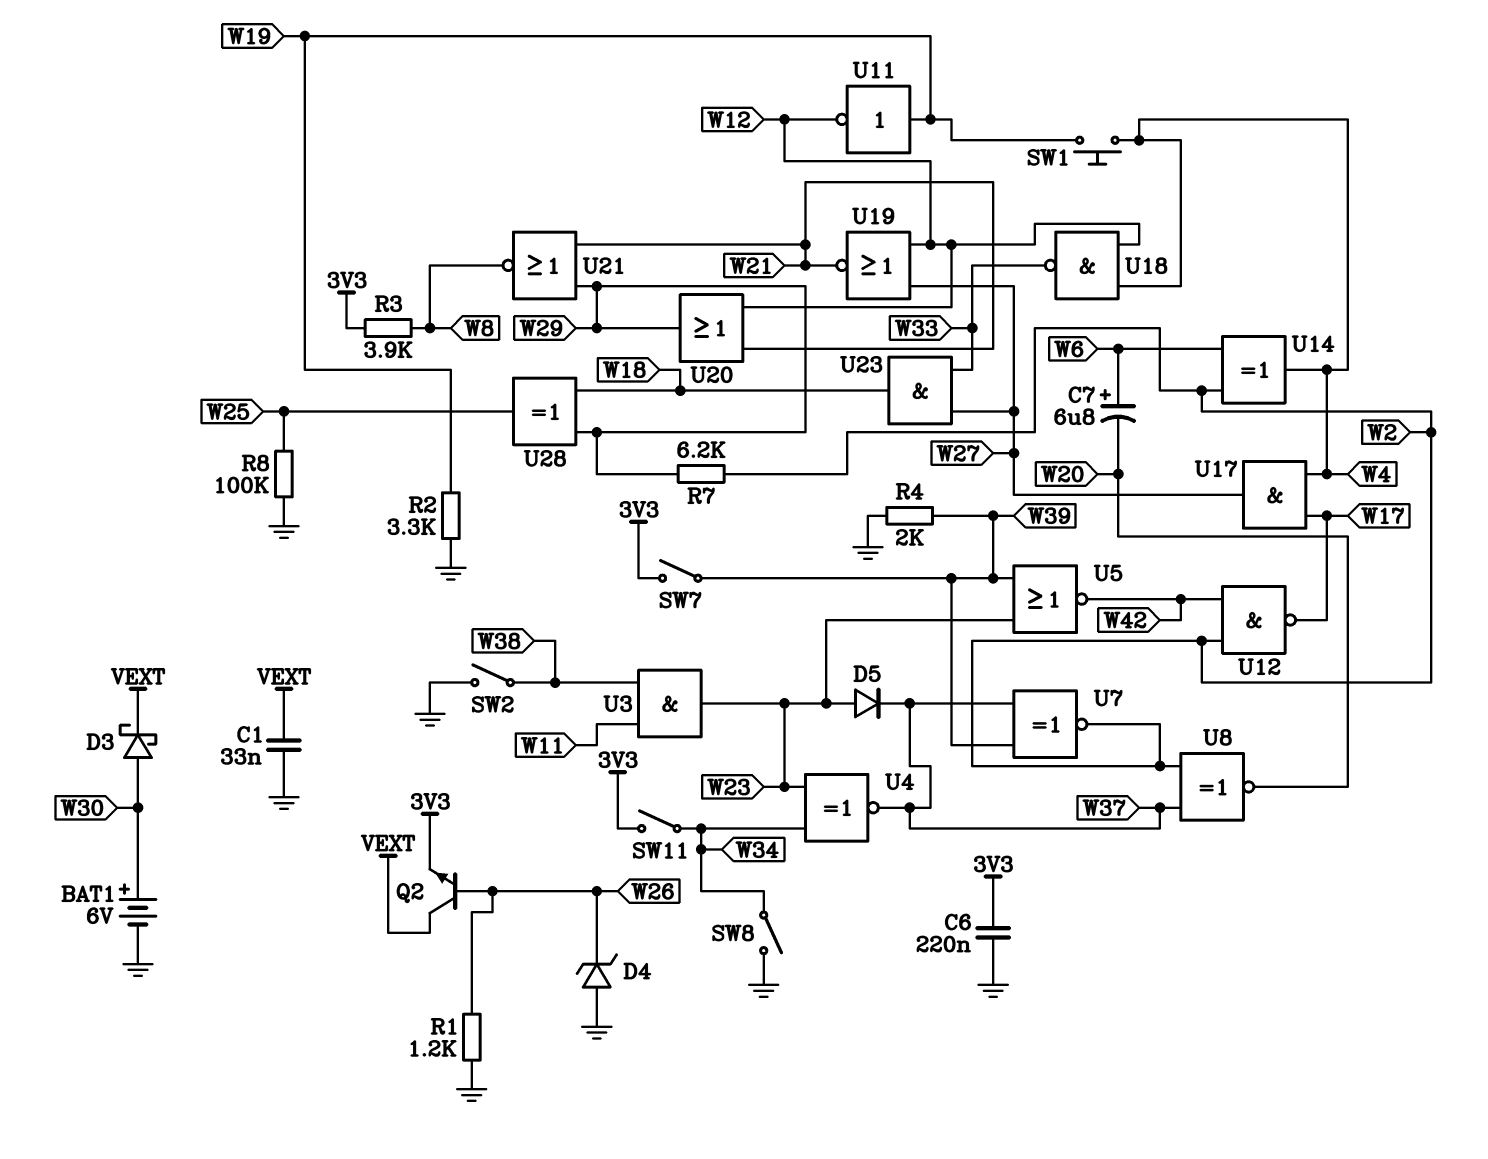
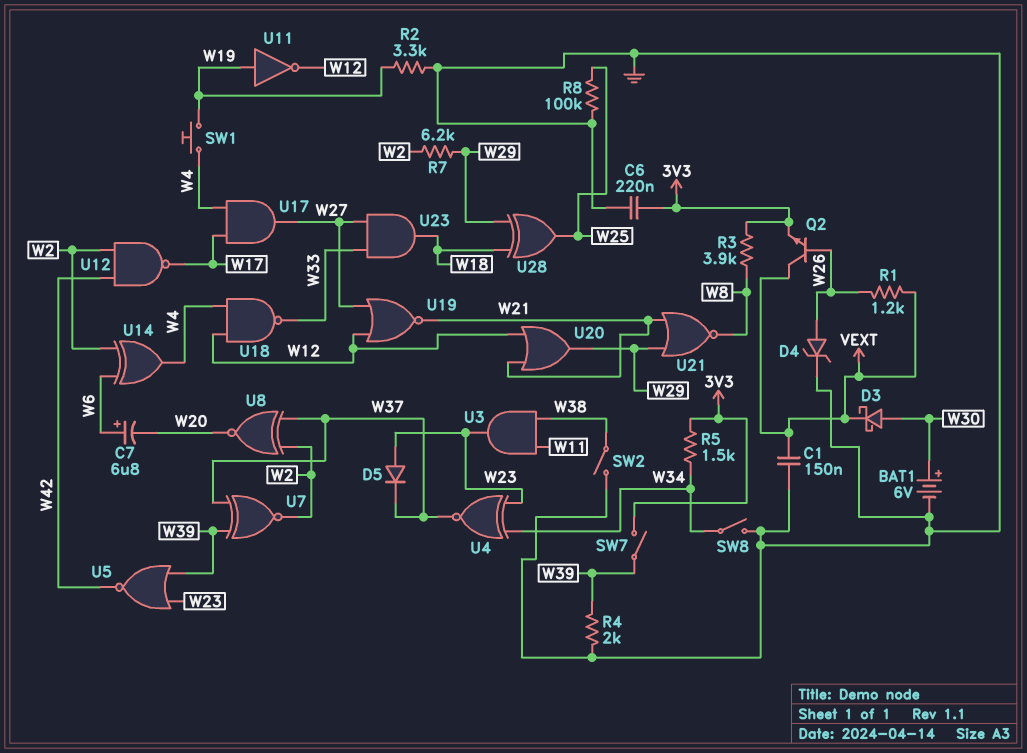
C1: 33nF (GND, VEXT) -> 150nF (GND, VEXT)
D4: zener (A GND, K W26) -> zener (A W26, K GND)
R1: 1.2k (GND, W26) -> 1.2k (VEXT, W26)
R5: none -> 1.5k (3V3, W34)
SW11: switch (3V3, W34) -> none

